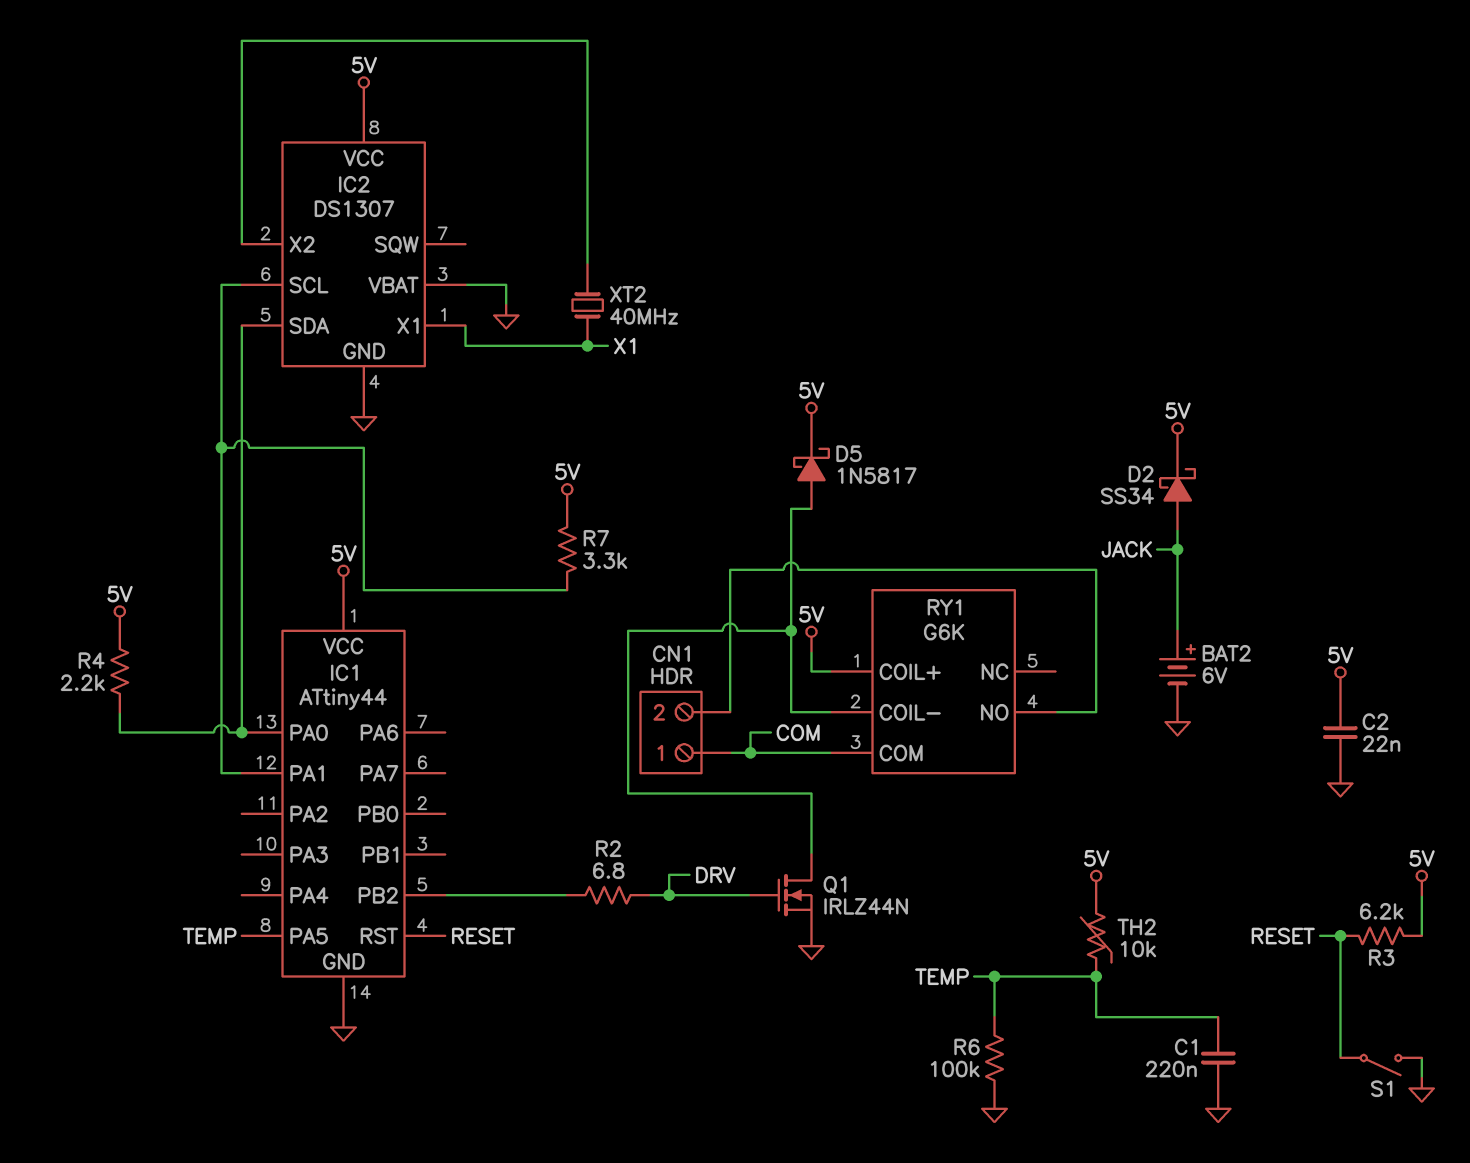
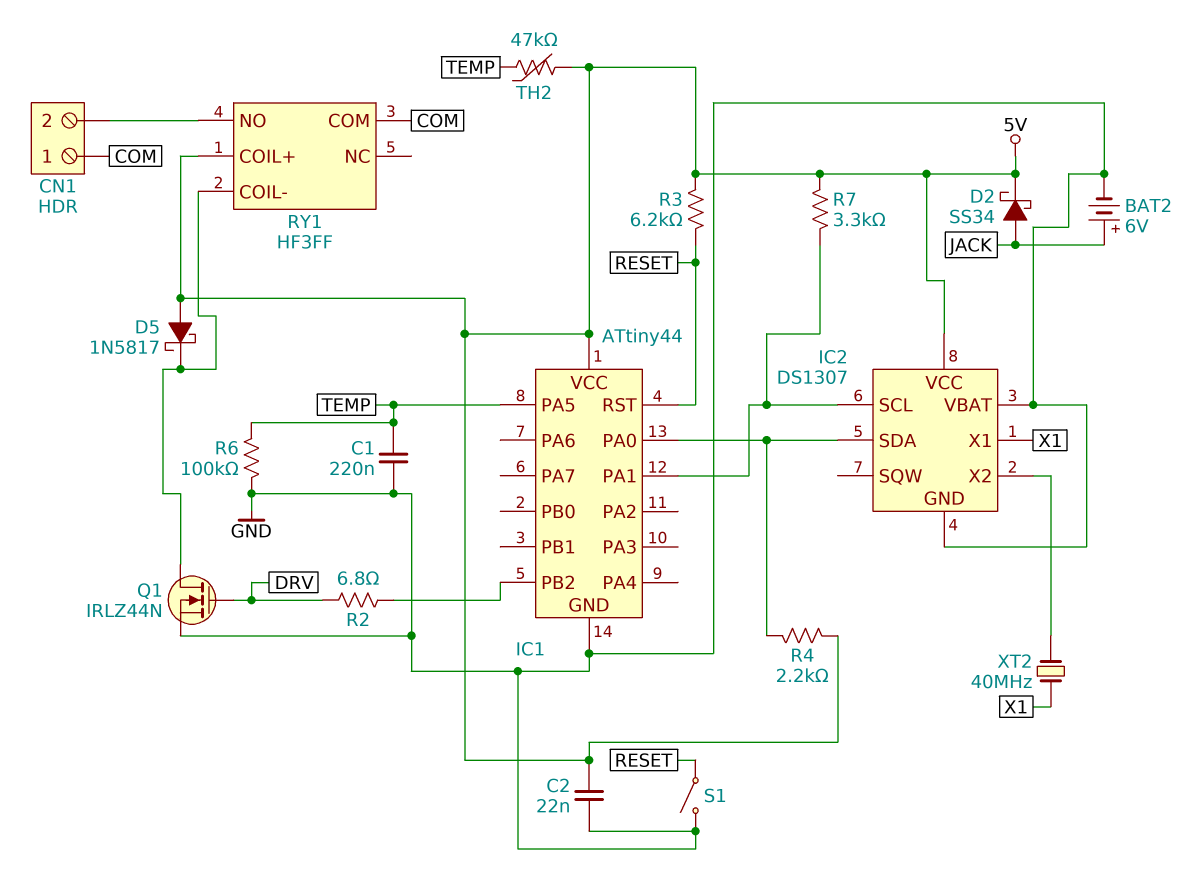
D5: schottky 1N5817 (A RY1/COIL-, K 5V) -> schottky 1N5817 (A 5V, K RY1/COIL-)
RY1: G6K -> HF3FF
TH2: 10k (5V, TEMP) -> 47k (5V, TEMP)

